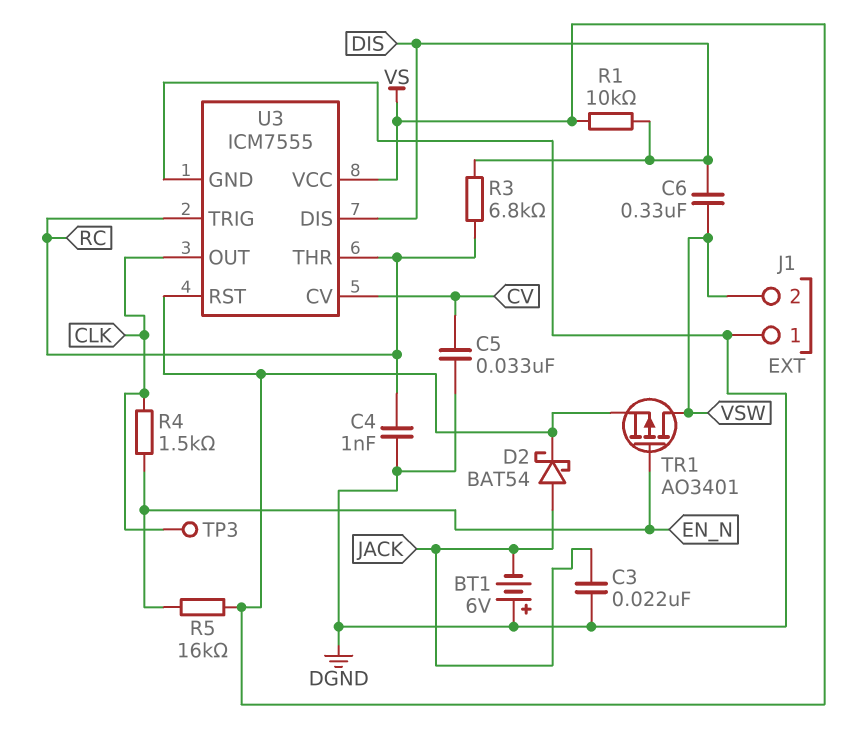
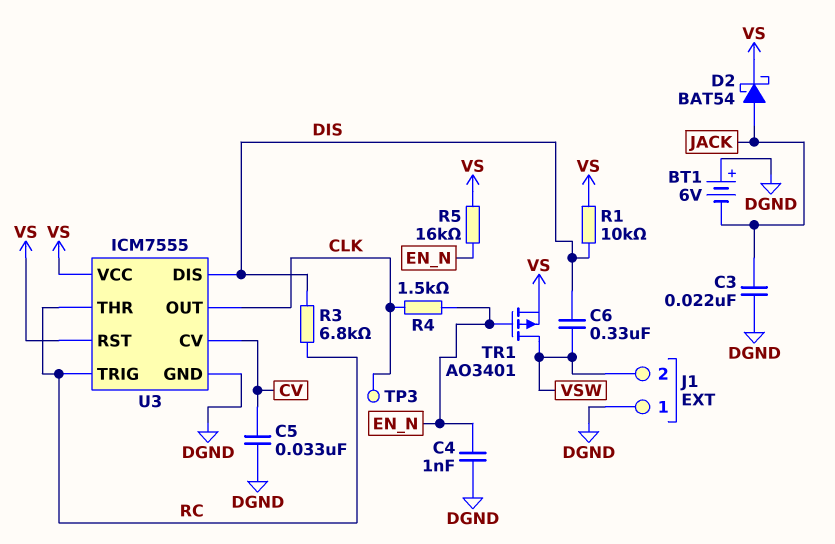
C4: 1nF (DGND, RC) -> 1nF (DGND, EN_N)

